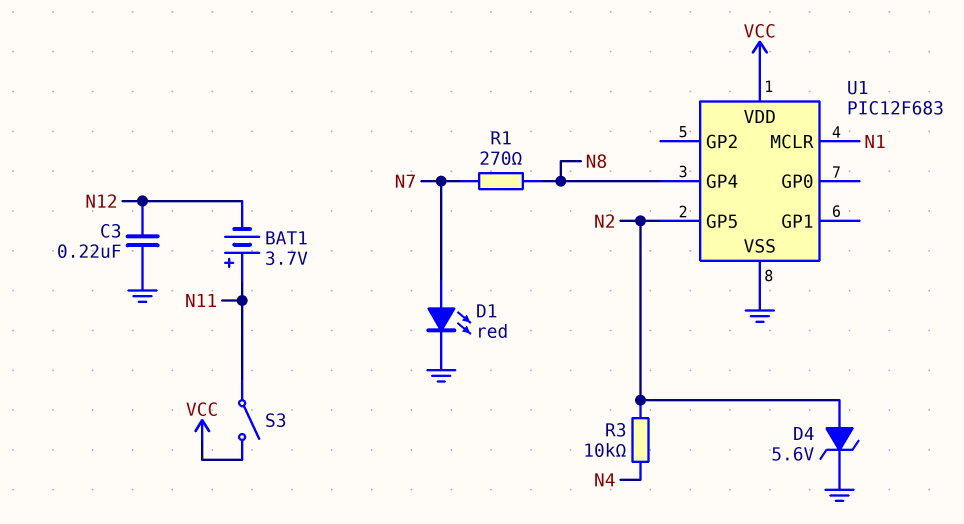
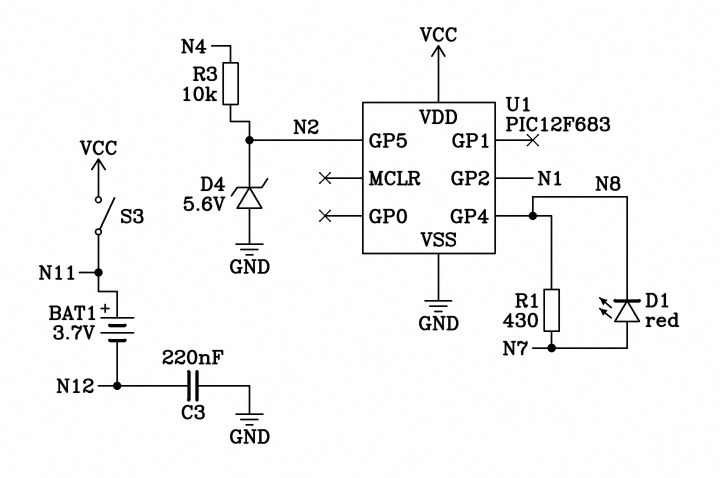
D1: LED red (A N7, K GND) -> LED red (A N7, K N8)
D4: zener 5.6V (A N2, K GND) -> zener 5.6V (A GND, K N2)
R1: 270 (N7, N8) -> 430 (N7, N8)
U1 pin GP2: none -> N1
U1 pin MCLR: N1 -> none

